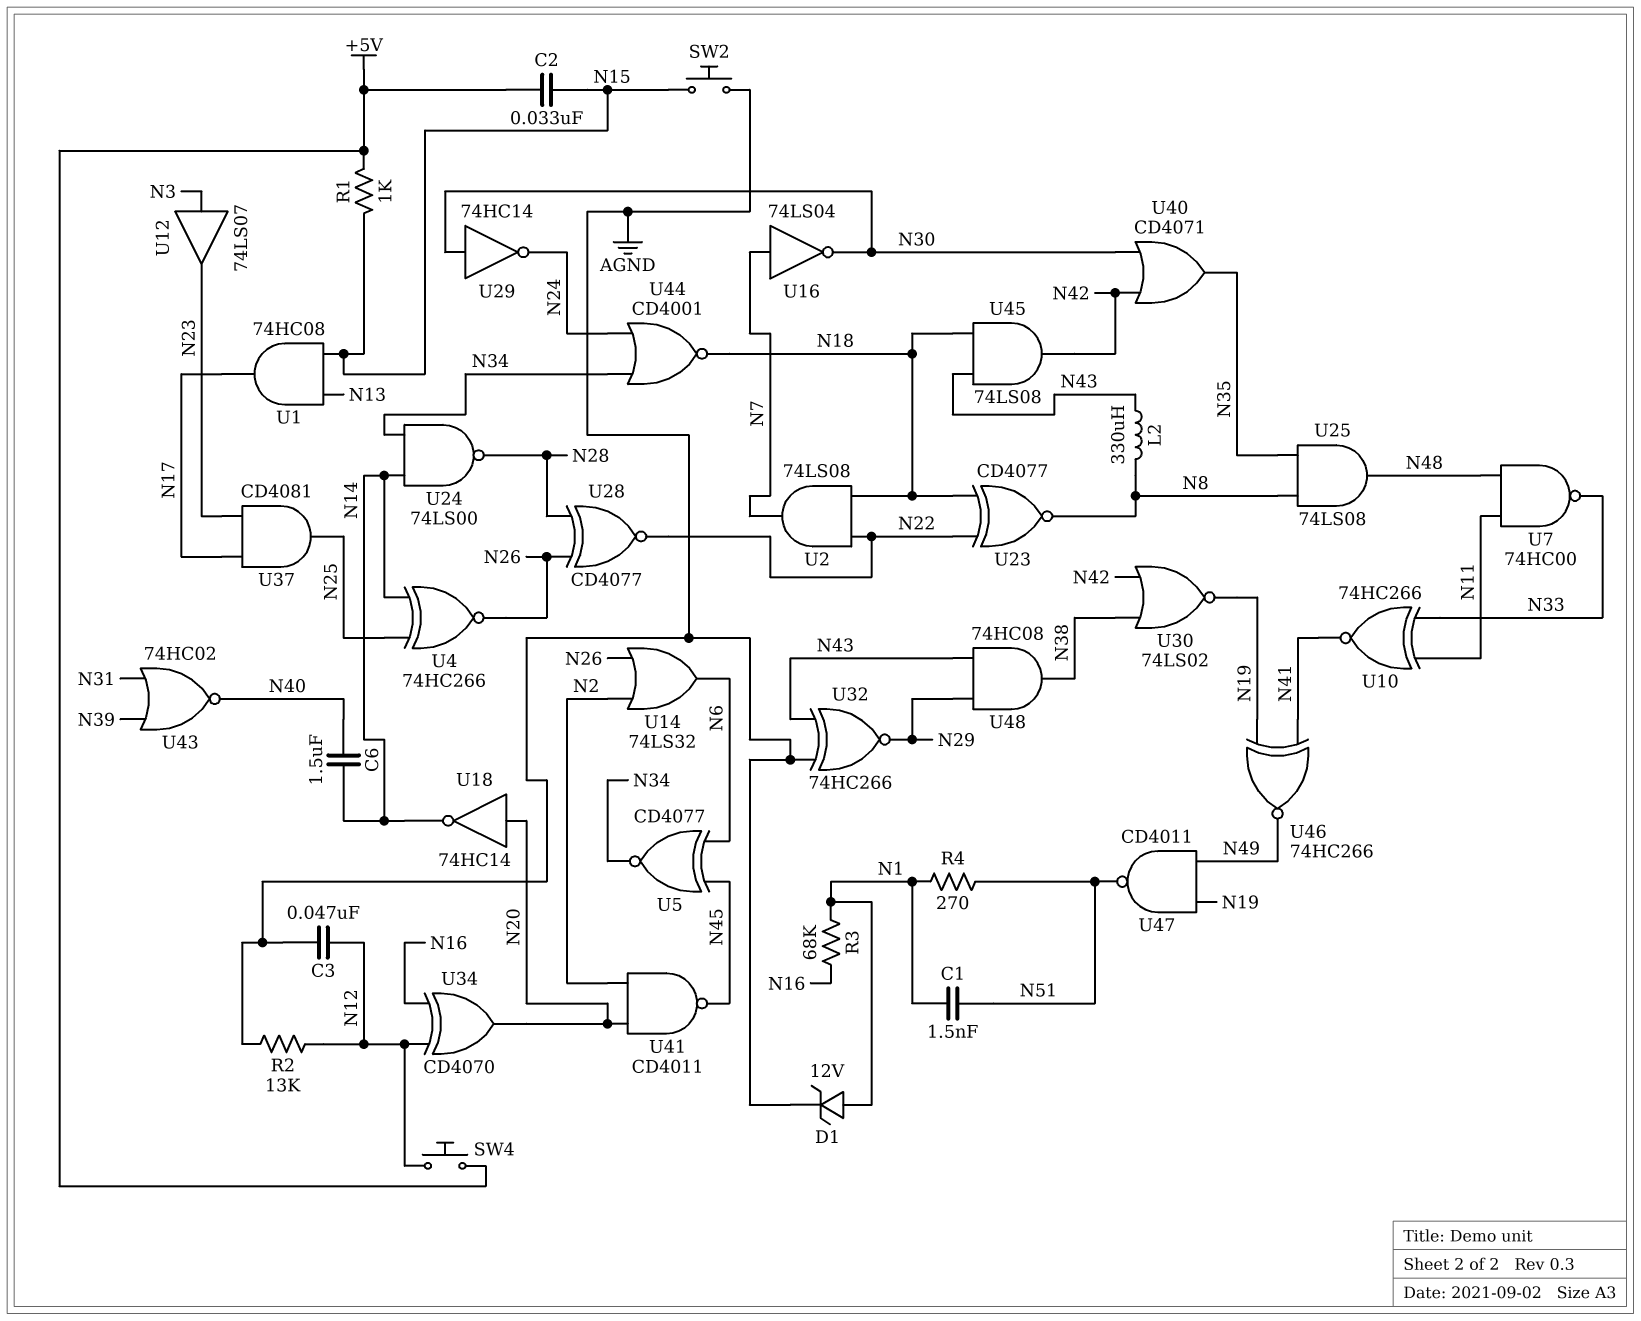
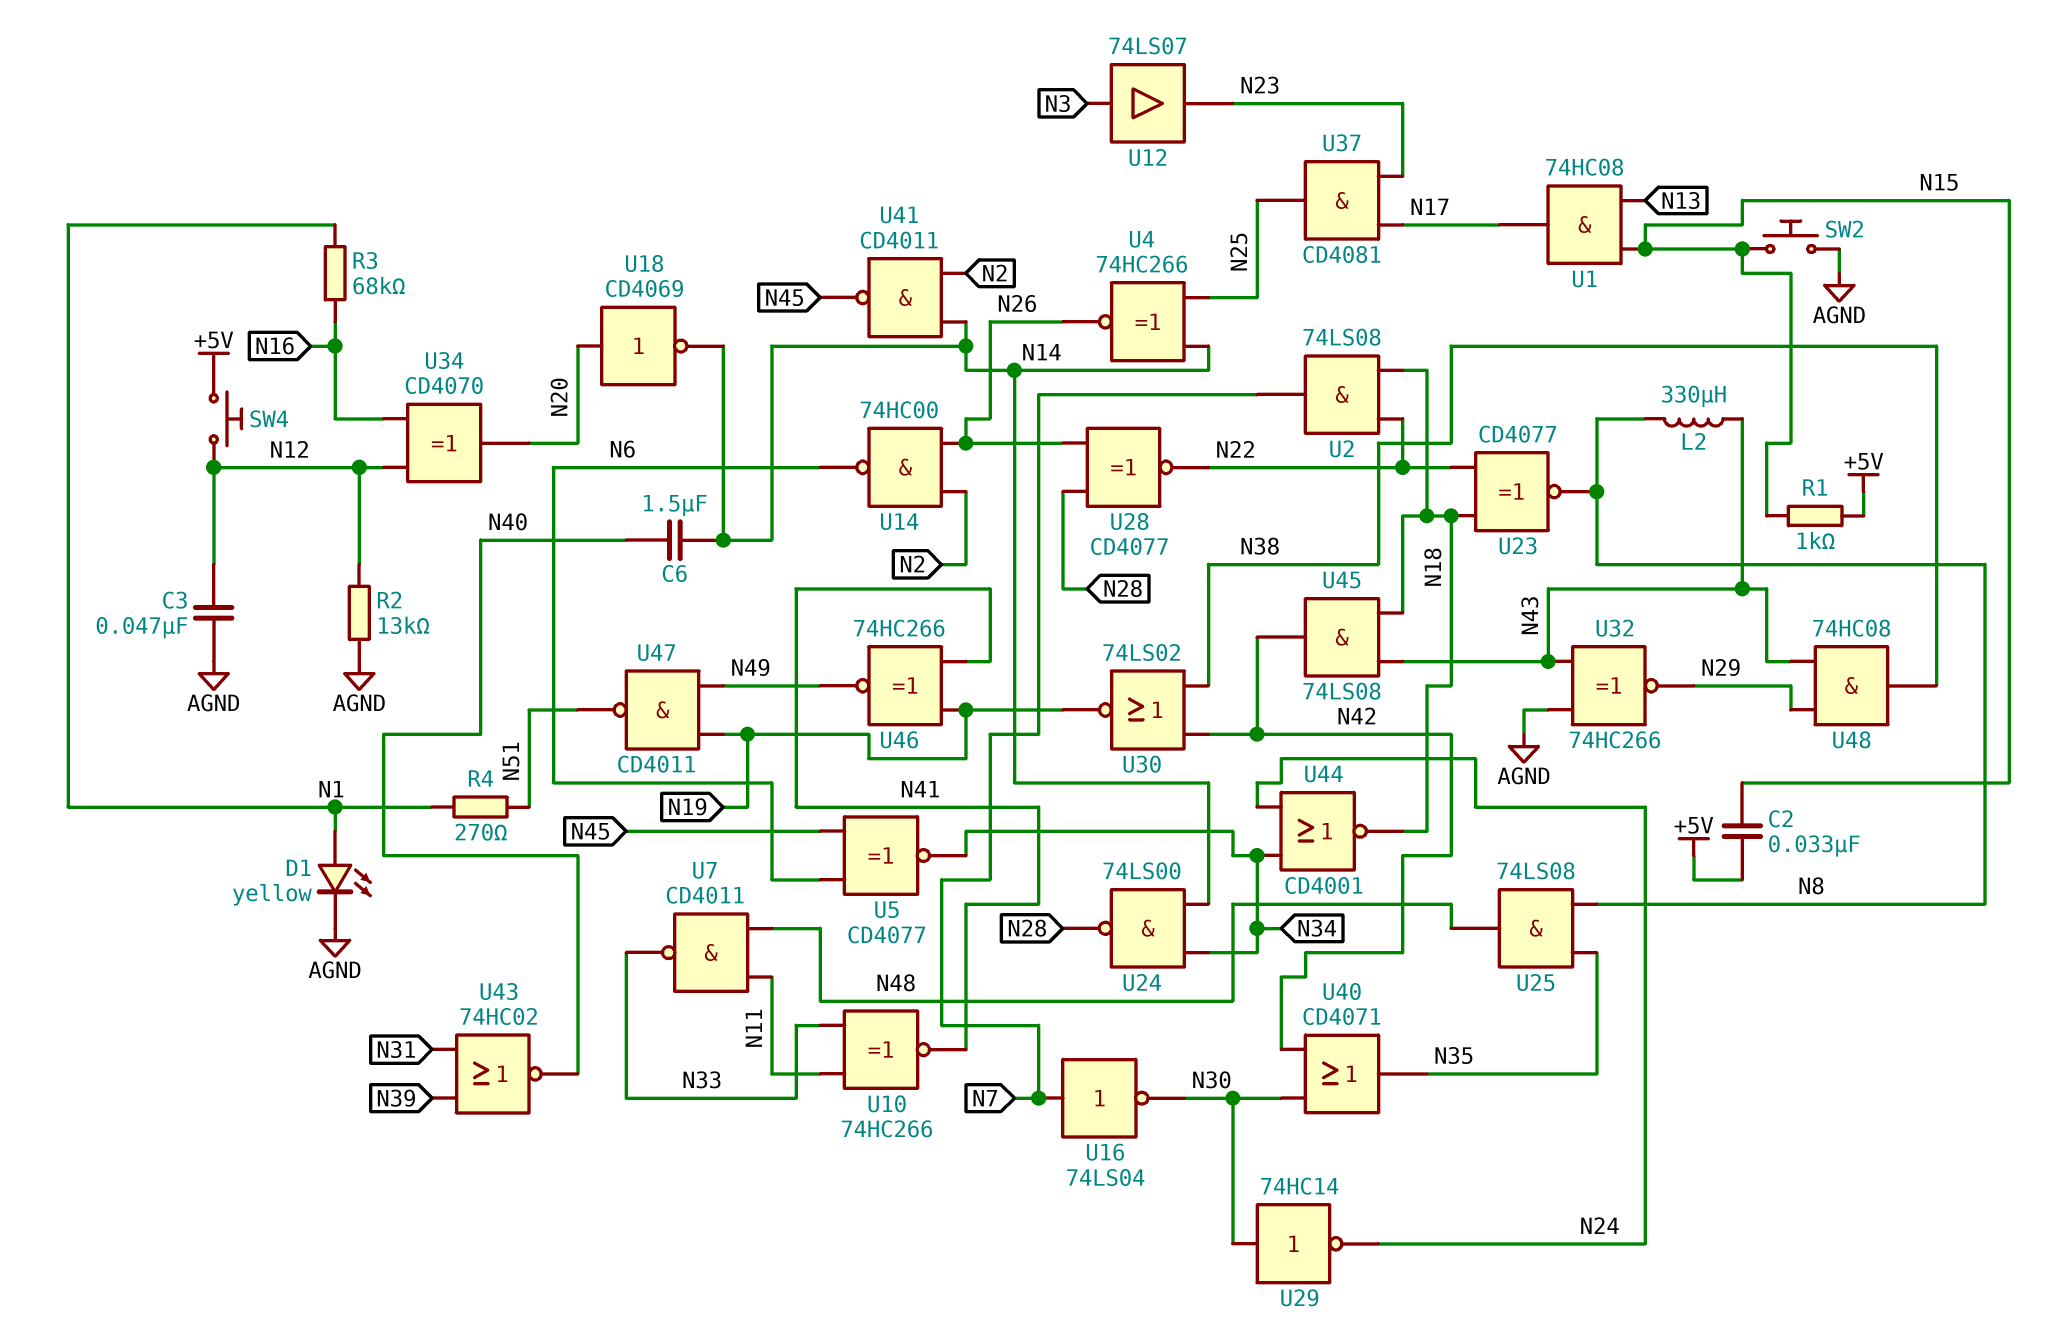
C1: 1.5nF (N1, N51) -> none
D1: zener 12V (A N1, K AGND) -> LED yellow (A N1, K AGND)
U7: NAND 74HC00 (in N11, in N48, out N33) -> NAND CD4011 (in N11, in N48, out N33)
U14: OR 74LS32 (in N2, in N26, out N6) -> NAND 74HC00 (in N2, in N26, out N6)
U18: NOT 74HC14 (in N20, out N14) -> NOT CD4069 (in N20, out N14)
U41: NAND CD4011 (in N2, in N20, out N45) -> NAND CD4011 (in N2, in N14, out N45)

